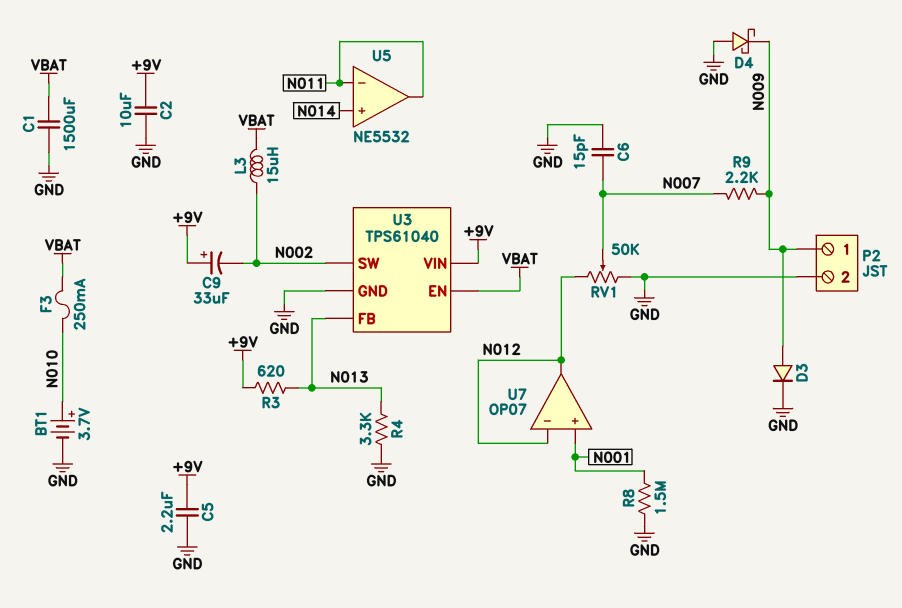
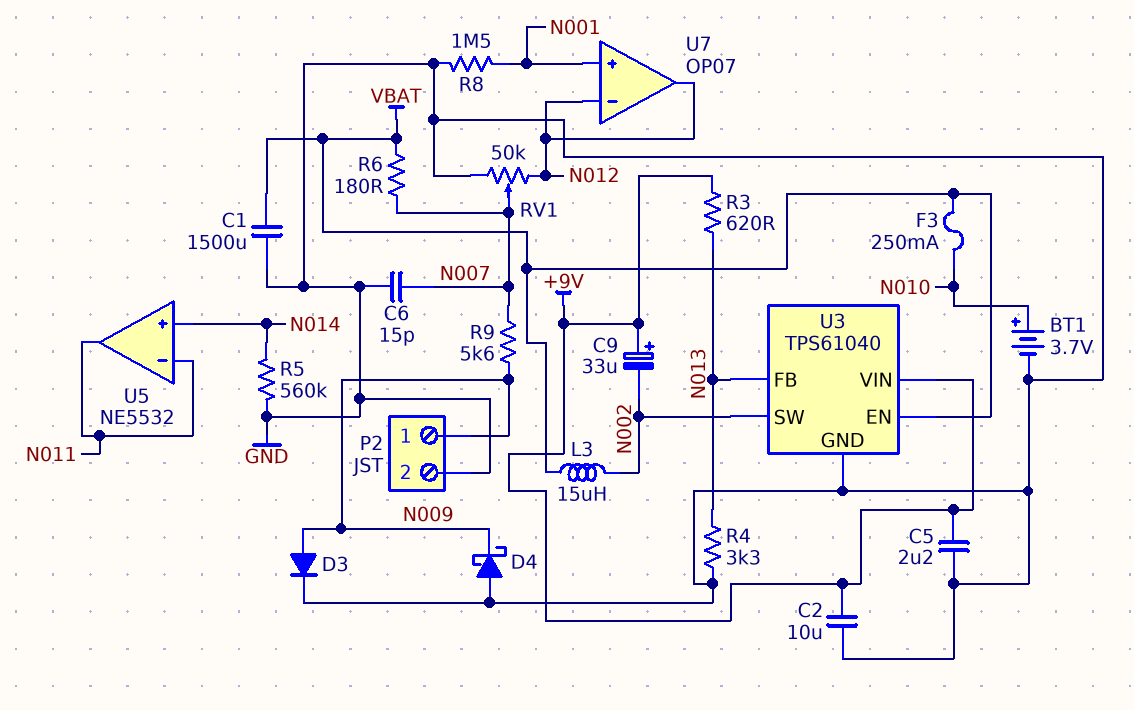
R5: none -> 560k (GND, N014)
R6: none -> 180 (N007, VBAT)
R9: 2.2k (N007, N009) -> 5.6k (N007, N009)

